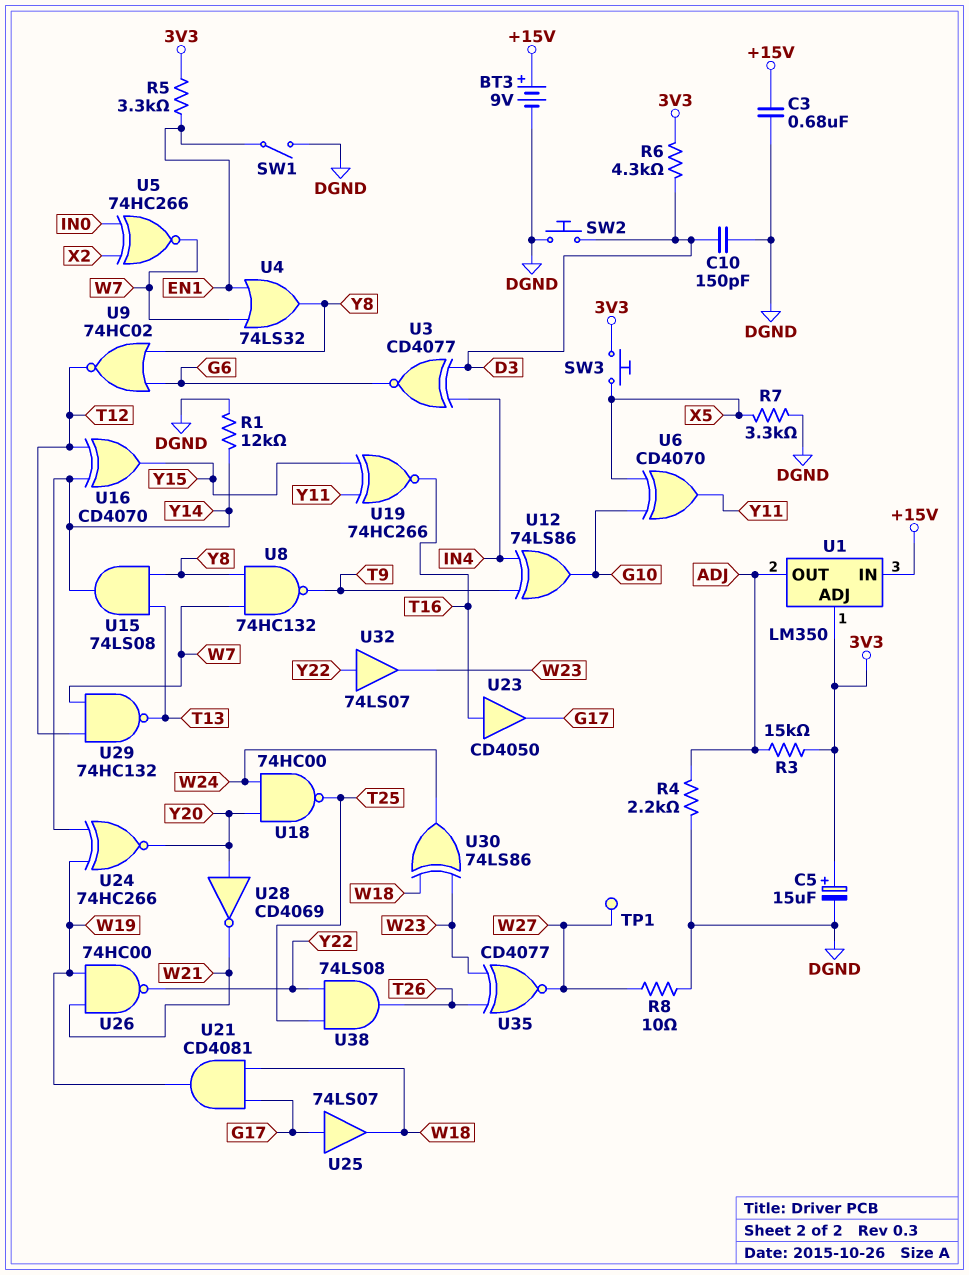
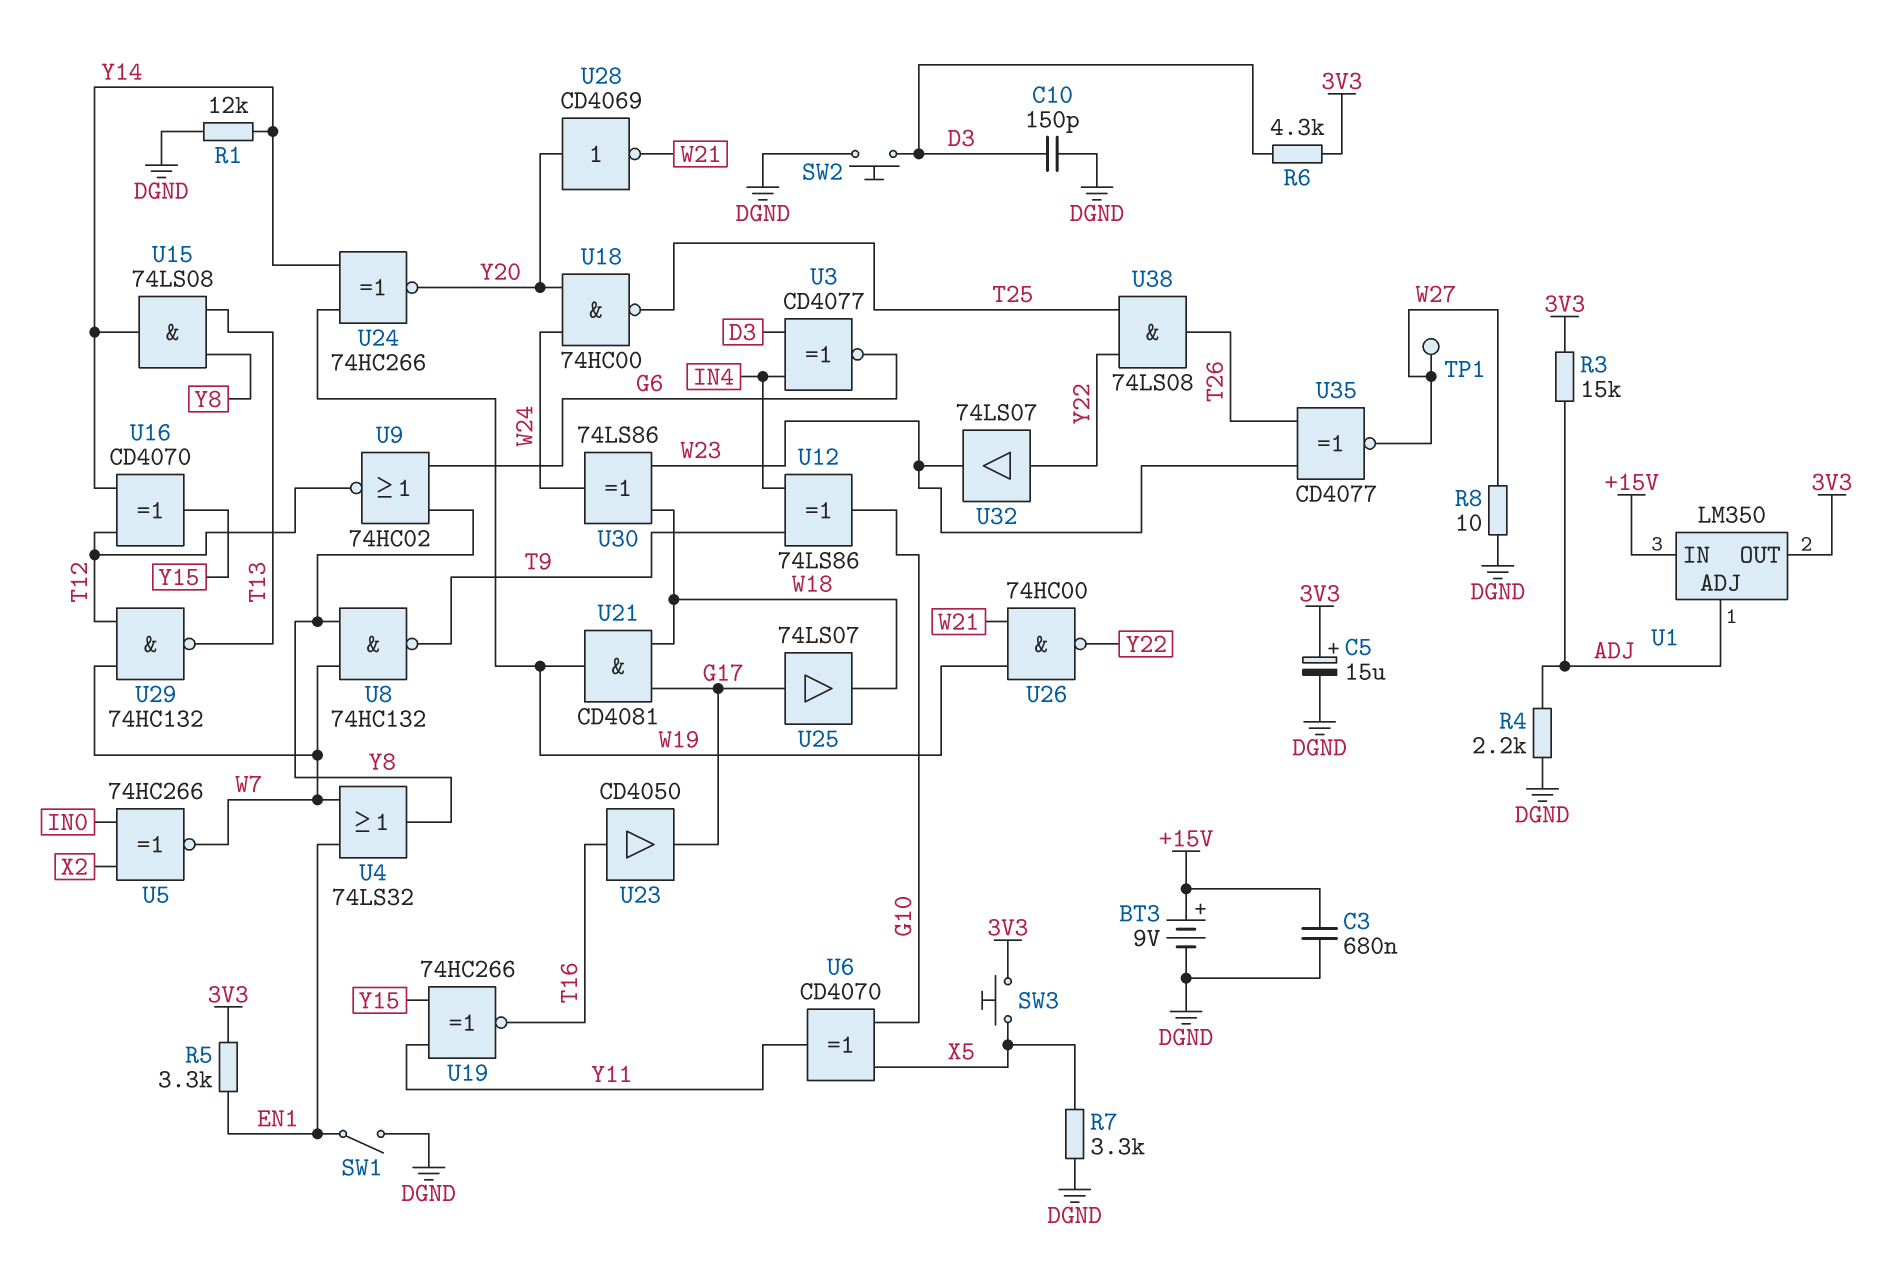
U1 pin ADJ: 3V3 -> ADJ
U1 pin OUT: ADJ -> 3V3

